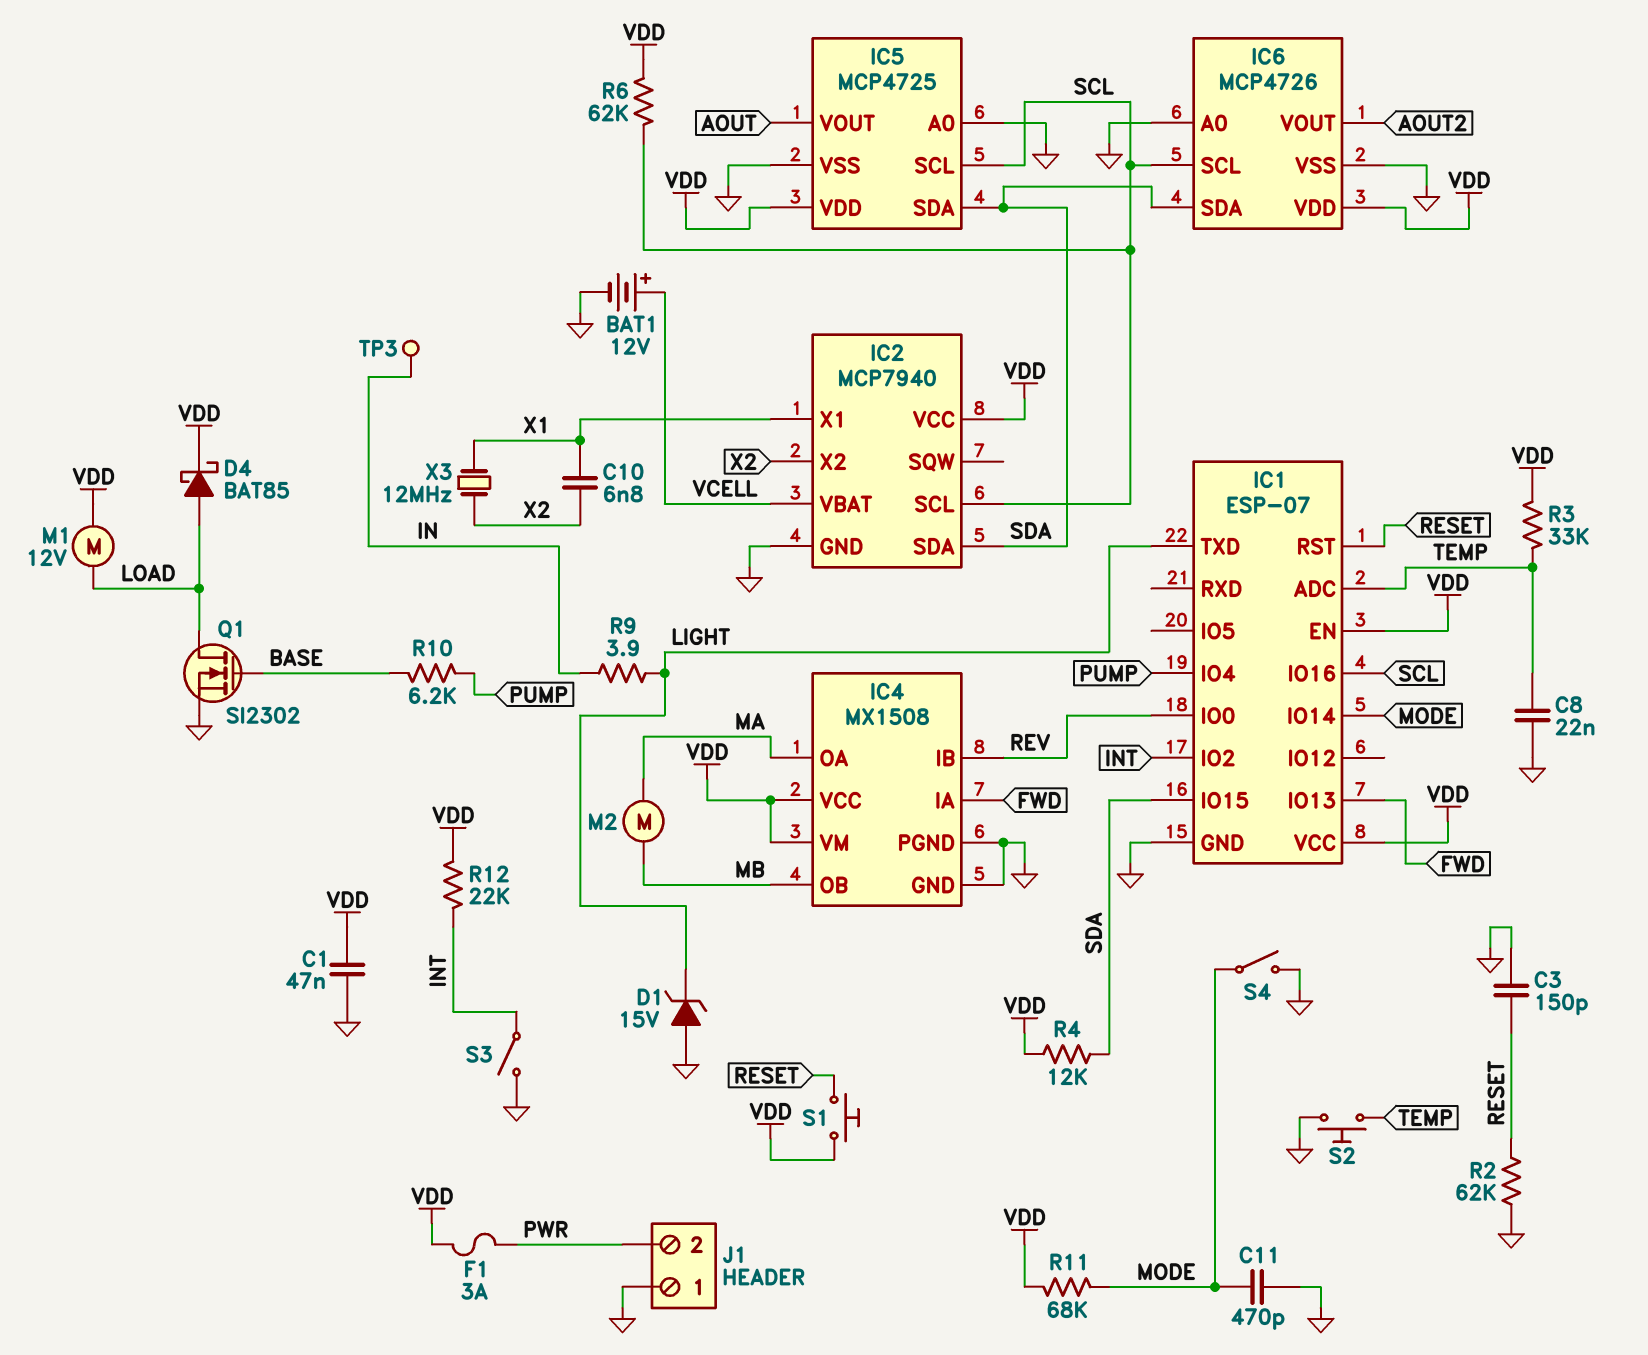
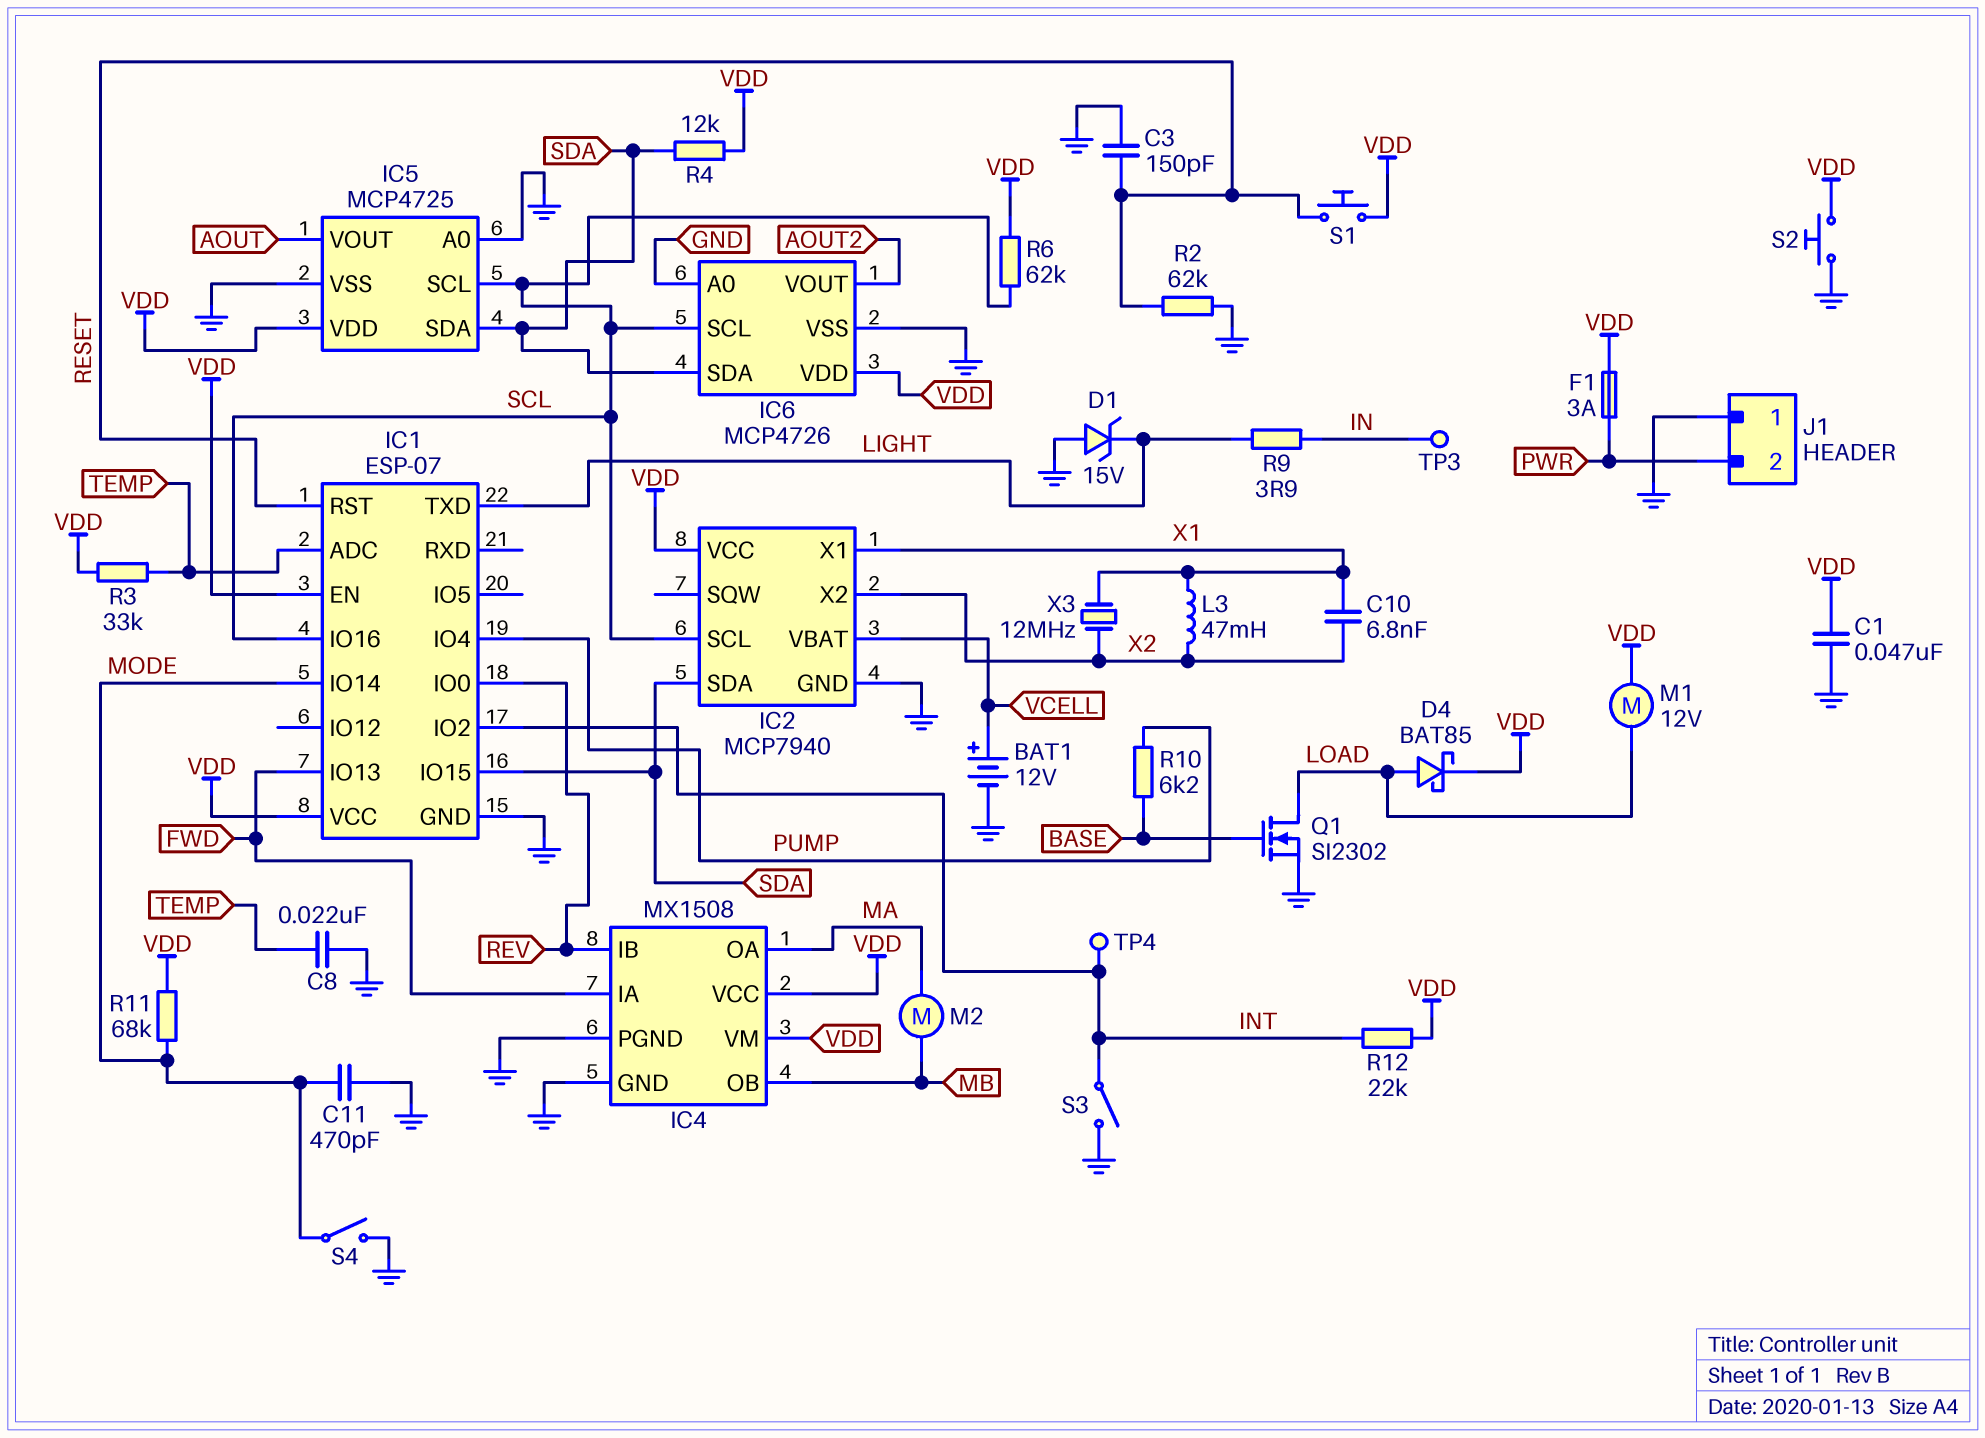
L3: none -> 47mH (X1, X2)
S2: button (GND, TEMP) -> button (GND, VDD)
TP4: none -> test point (INT)

